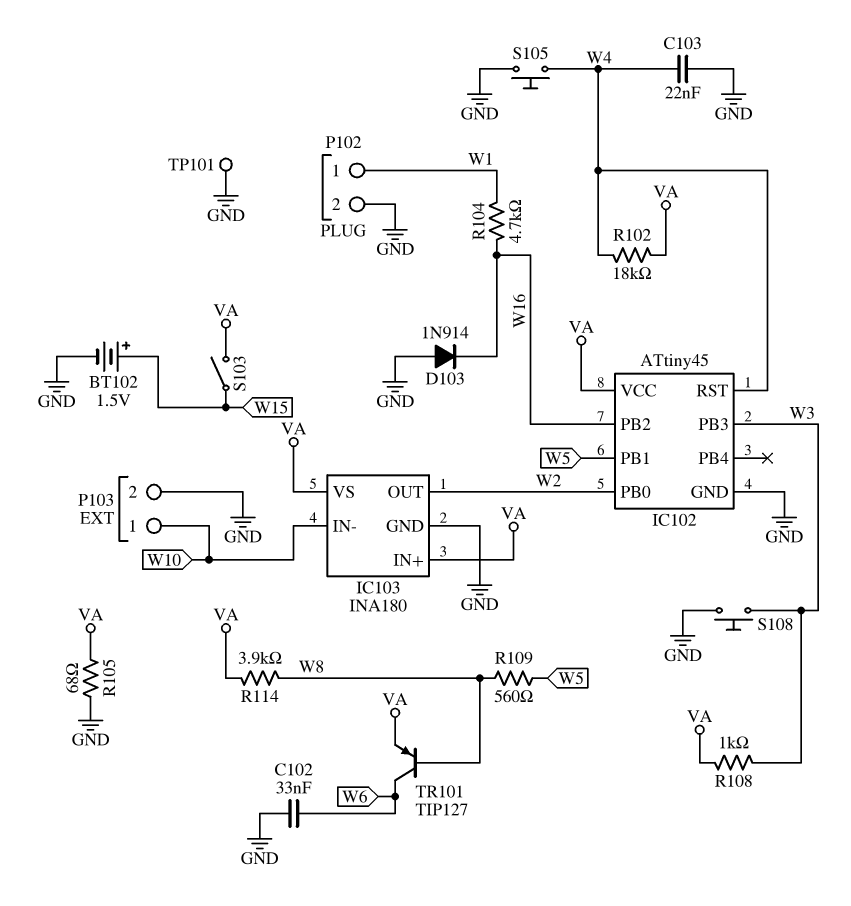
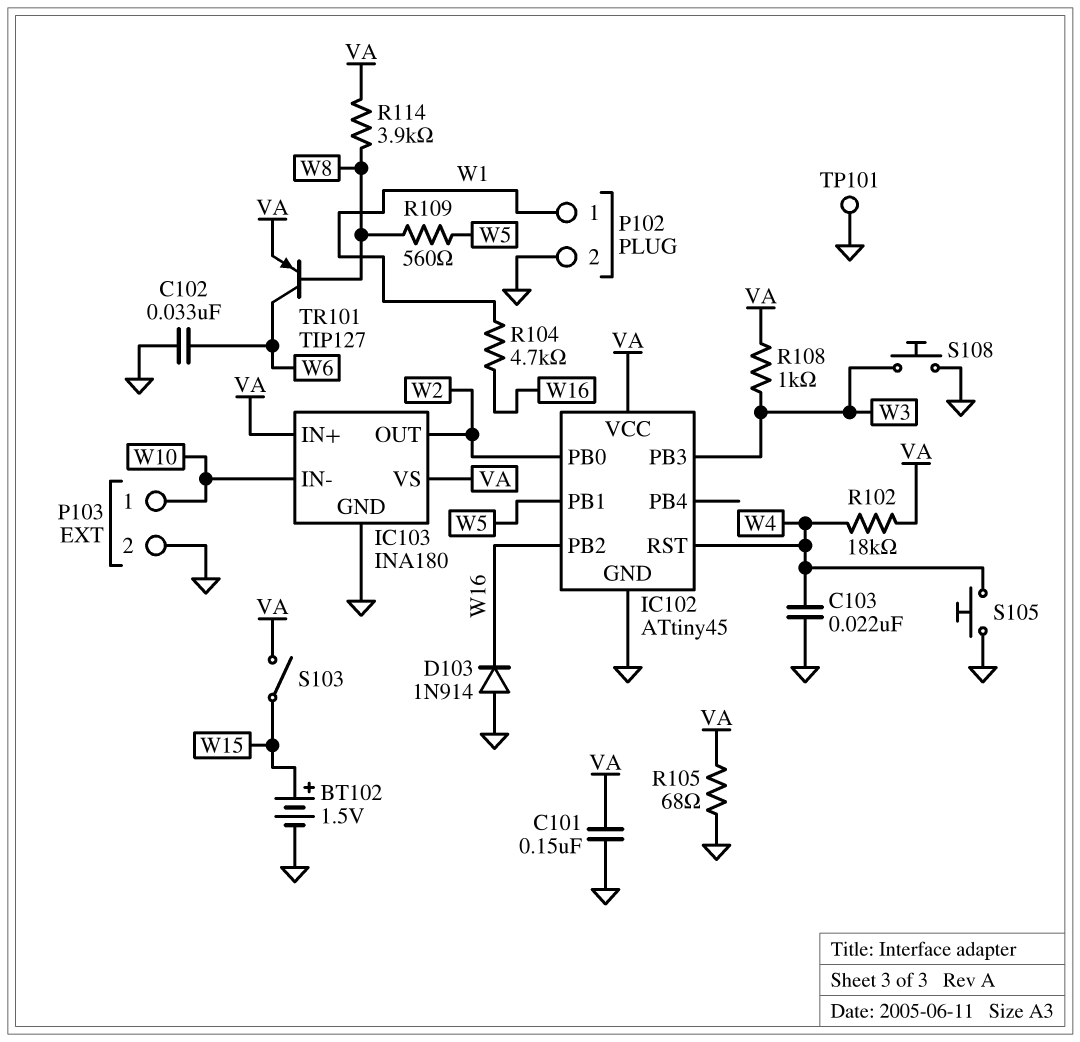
C101: none -> 150nF (GND, VA)

